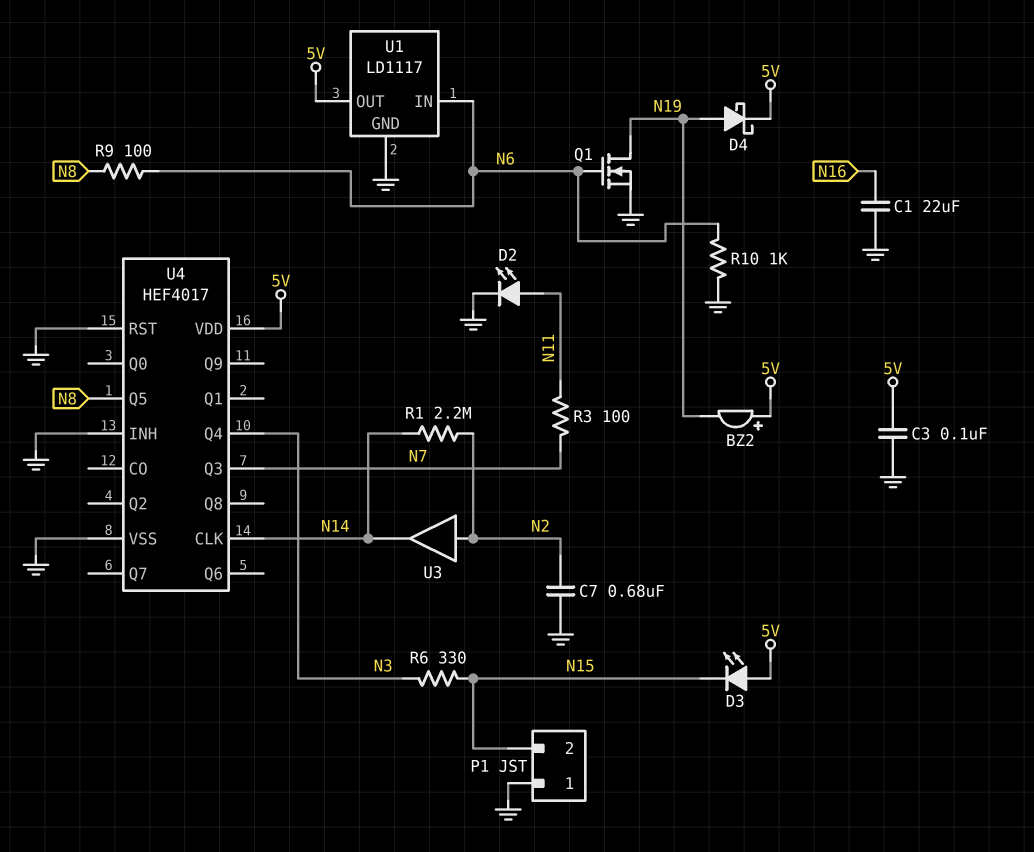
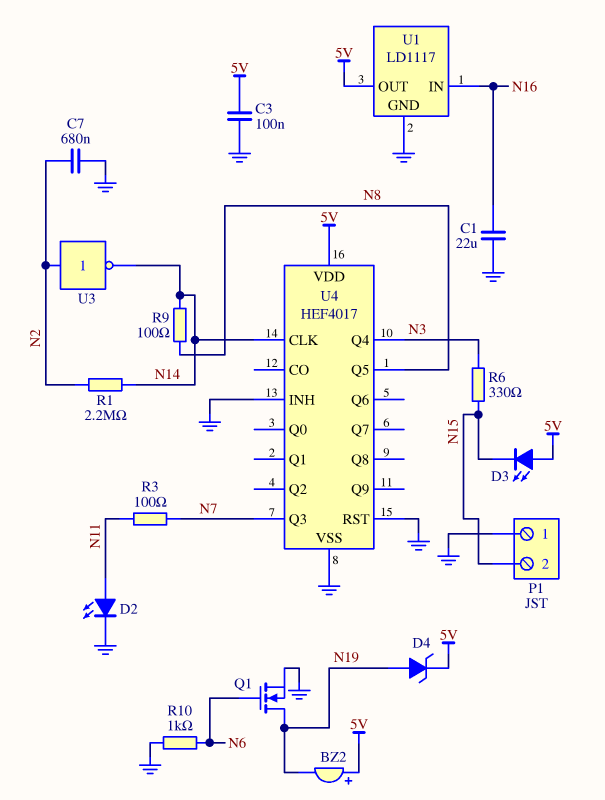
D4: schottky (A N19, K 5V) -> zener (A N19, K 5V)
R9: 100 (N6, N8) -> 100 (N8, N14)
U1 pin IN: N6 -> N16
U3: buffer (in N2, out N14) -> NOT (in N2, out N14)

